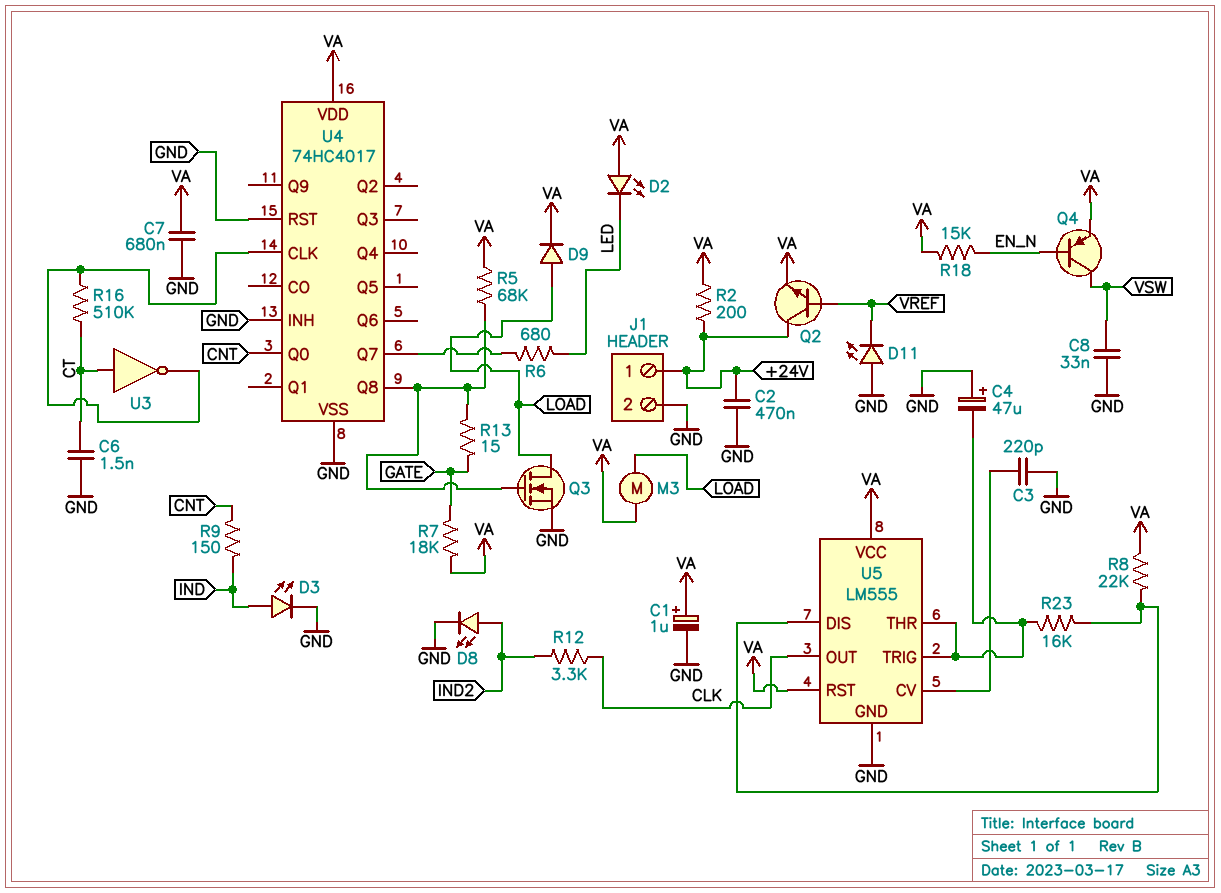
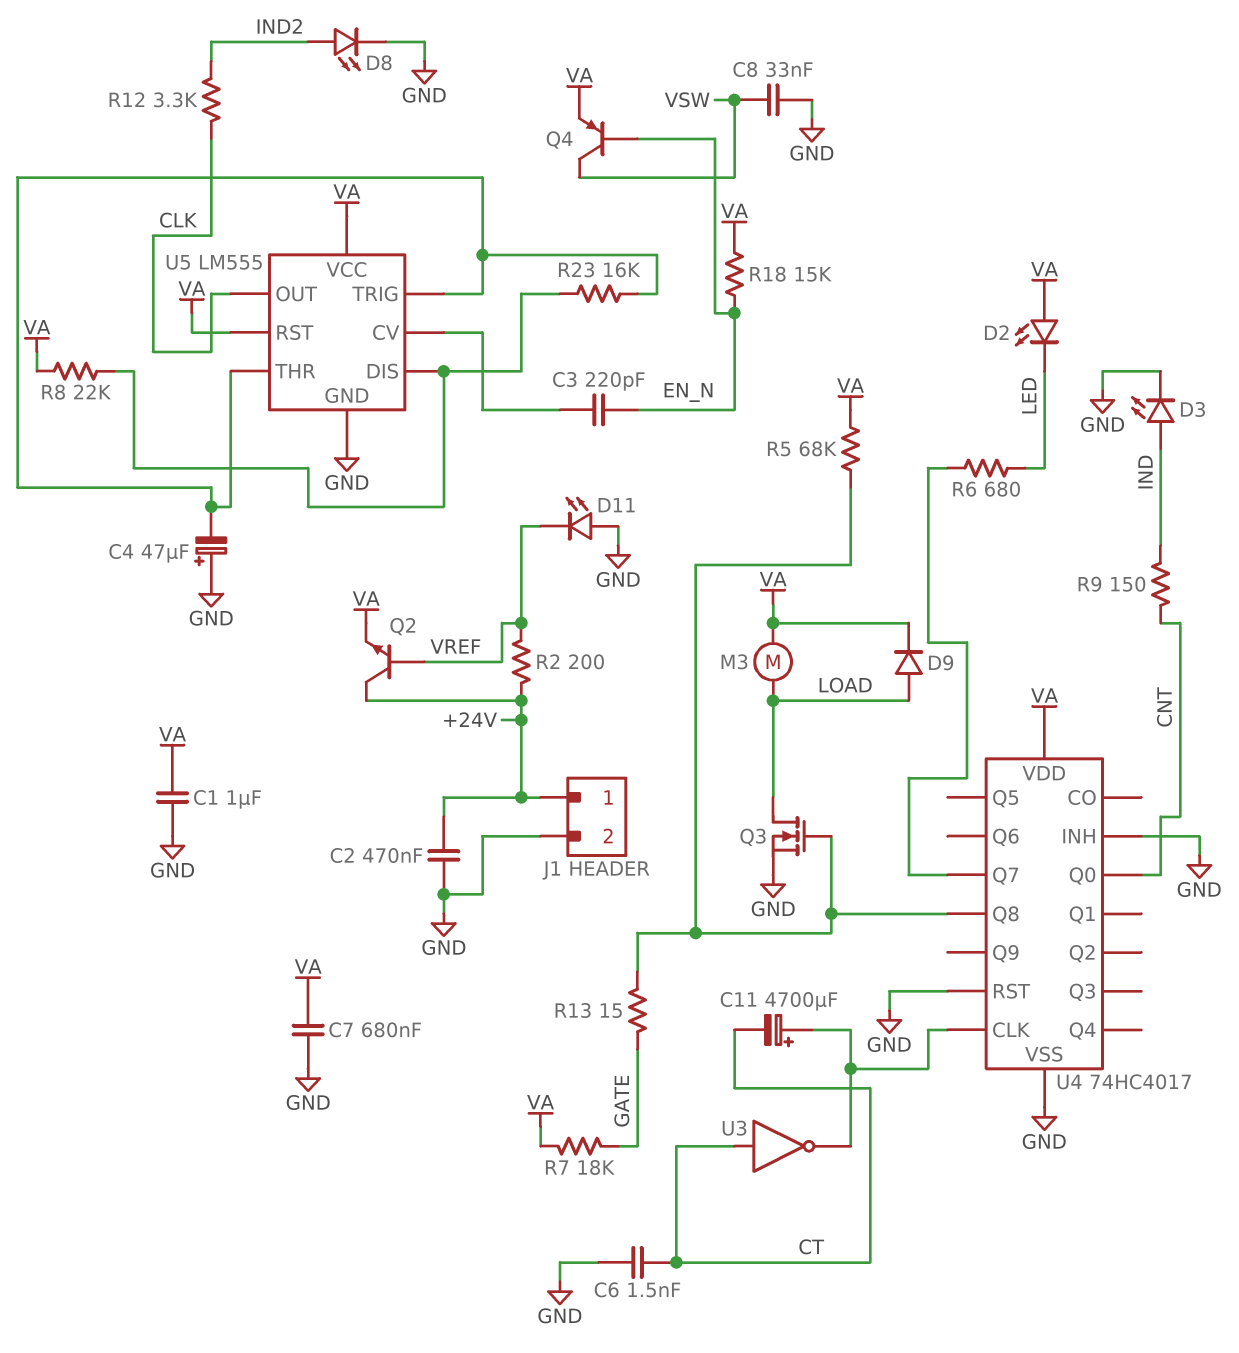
C1: 1uF (plus VA, minus GND) -> 1uF (GND, VA)
C3: 220pF (GND, U5/CV) -> 220pF (EN_N, U5/CV)
C11: none -> 4700uF (plus U4/CLK, minus CT)
R2: 200 (+24V, VA) -> 200 (+24V, VREF)
R16: 510k (CT, U4/CLK) -> none

